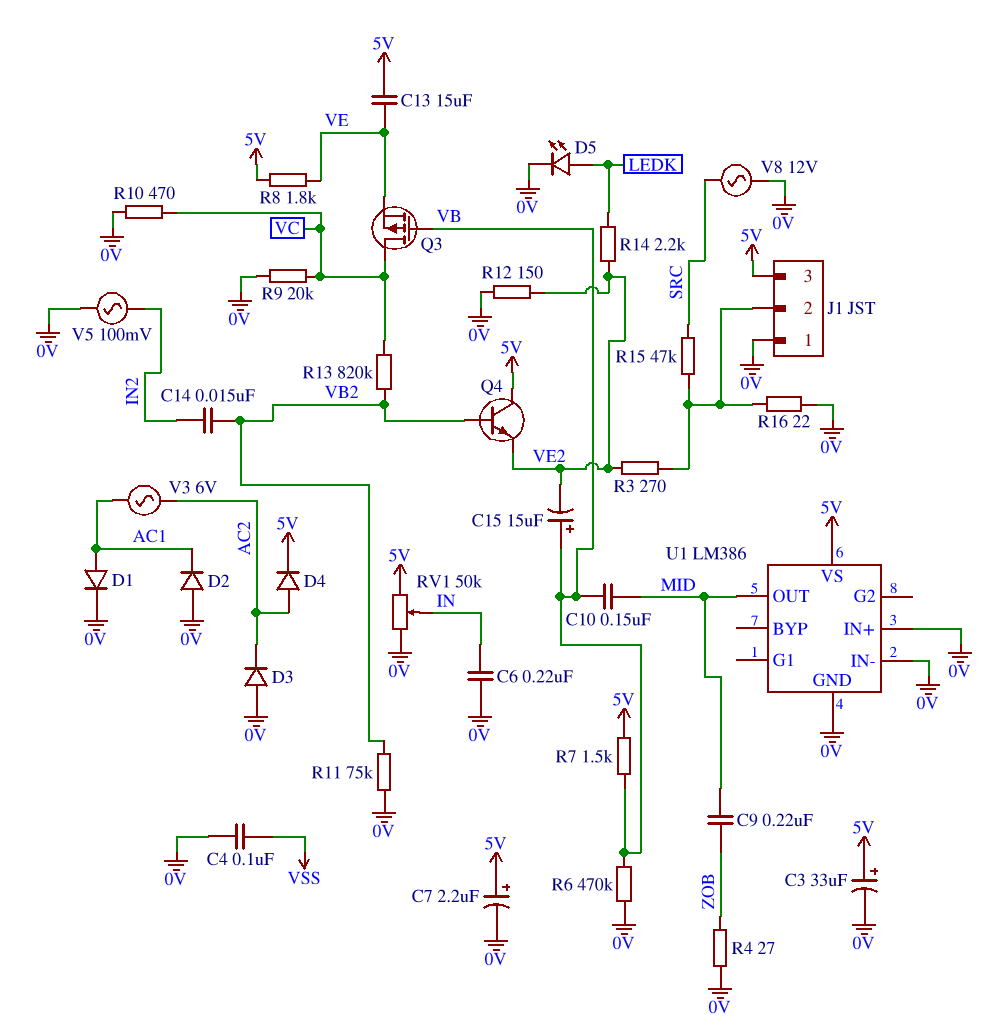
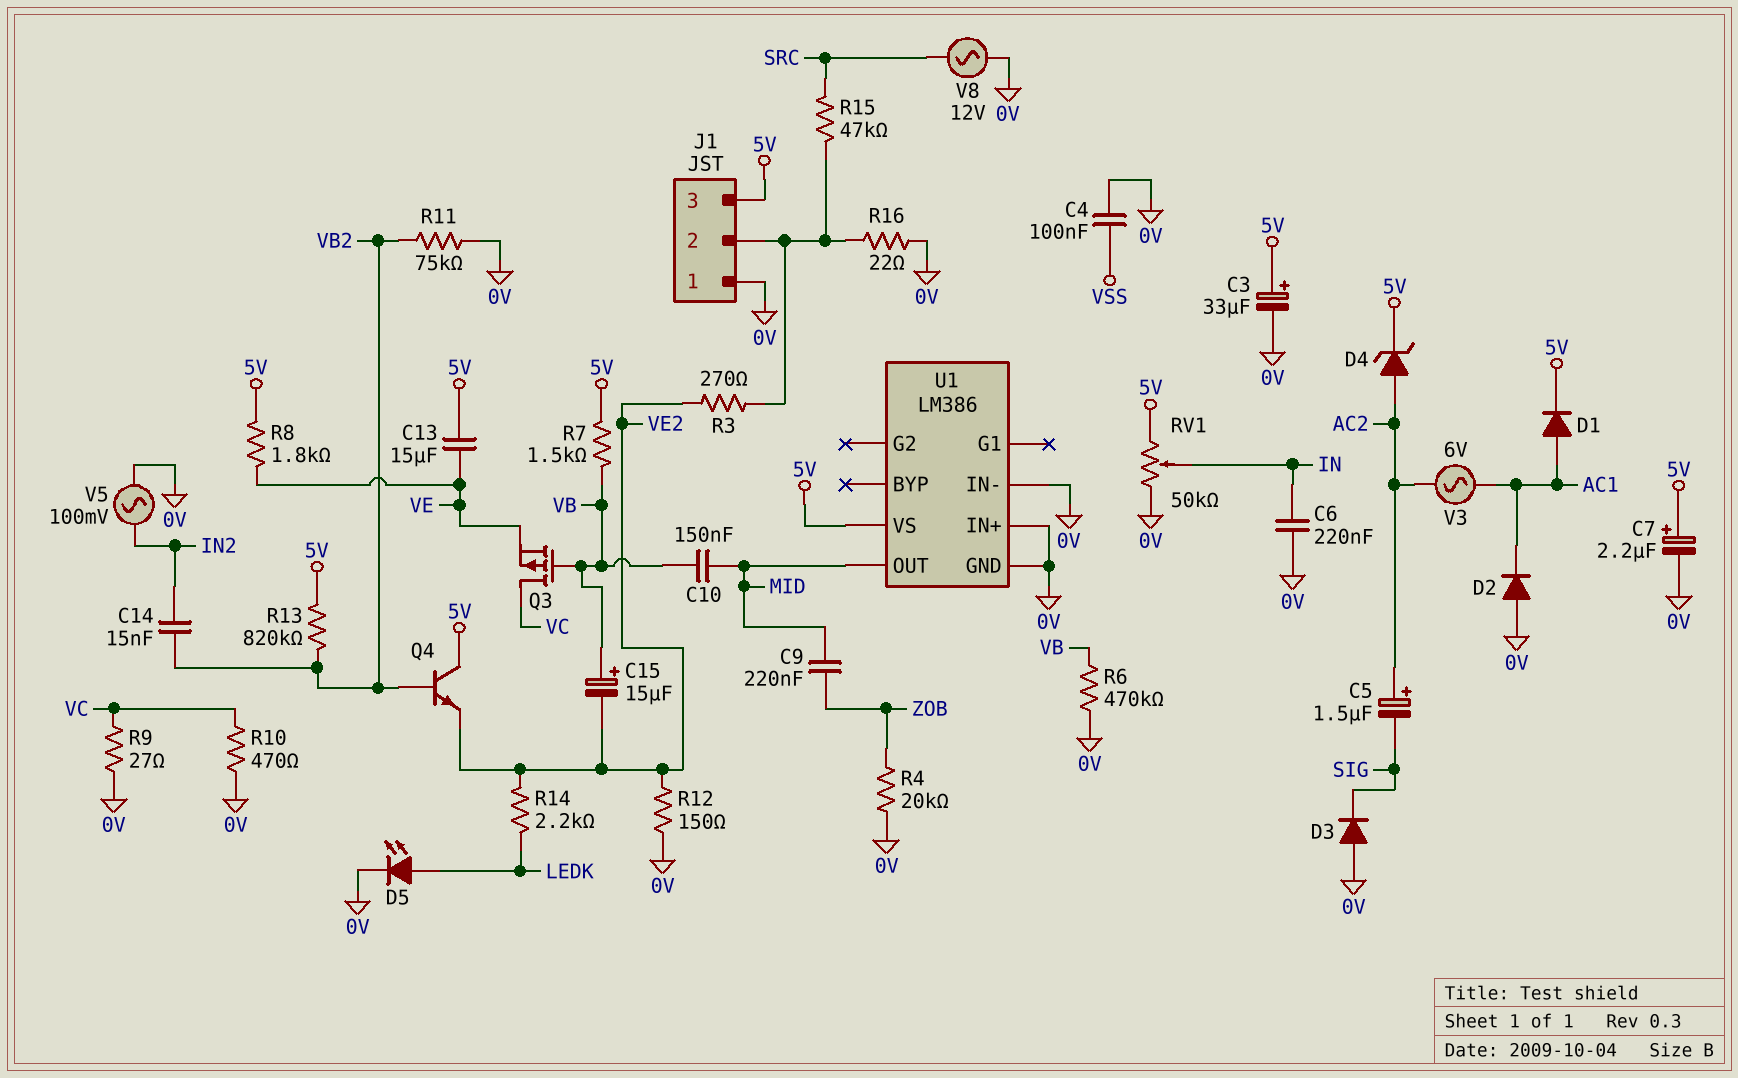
C5: none -> 1.5uF (plus AC2, minus SIG)
D1: diode (A AC1, K 0V) -> diode (A AC1, K 5V)
D3: diode (A 0V, K AC2) -> diode (A 0V, K SIG)
D4: diode (A AC2, K 5V) -> zener (A AC2, K 5V)
R4: 27 (0V, ZOB) -> 20k (0V, ZOB)
R9: 20k (0V, VC) -> 27 (0V, VC)
R13: 820k (VB2, VC) -> 820k (5V, VB2)

